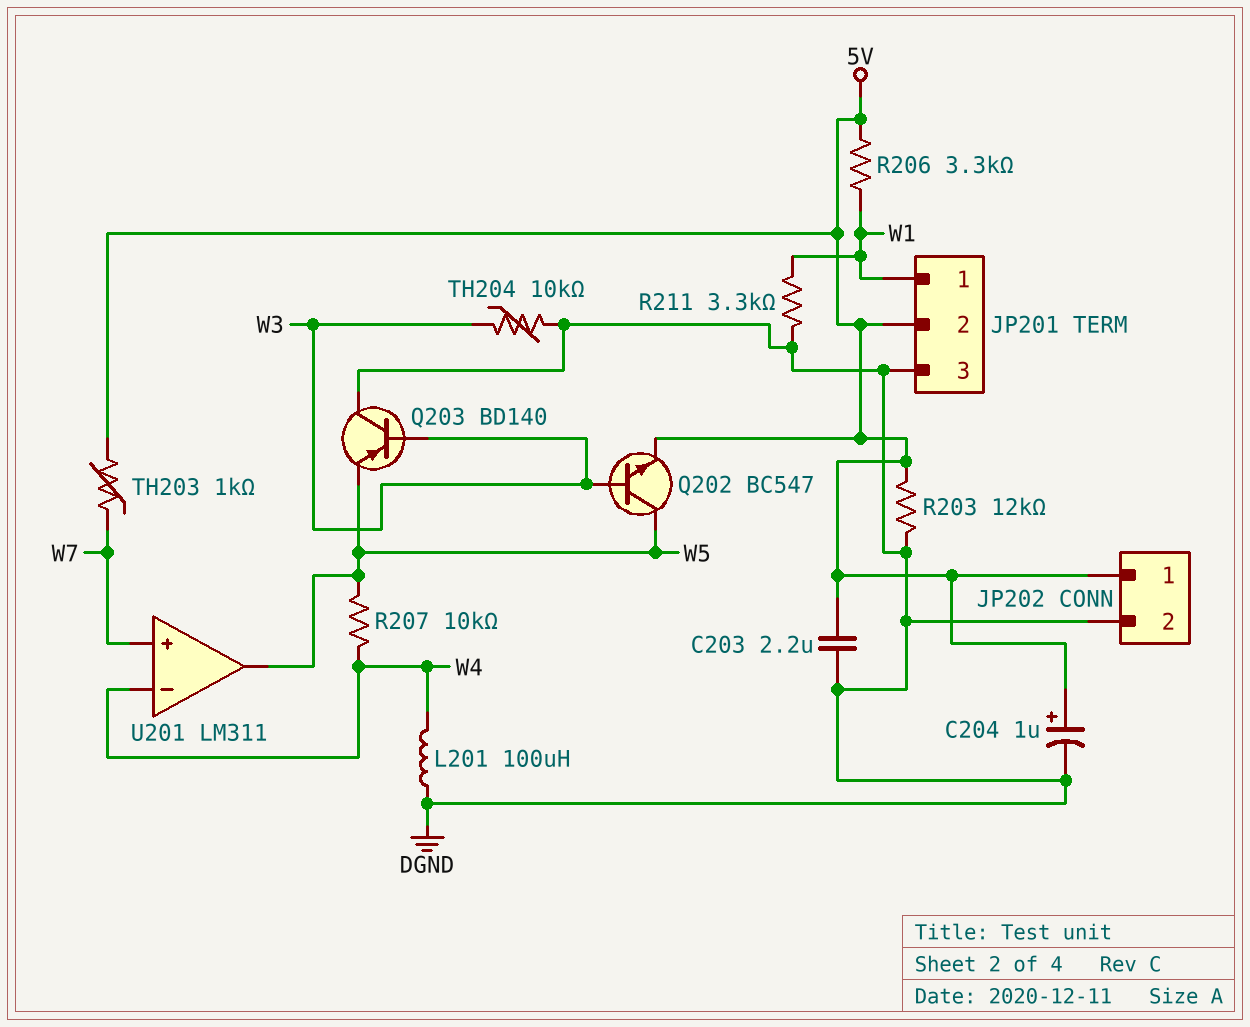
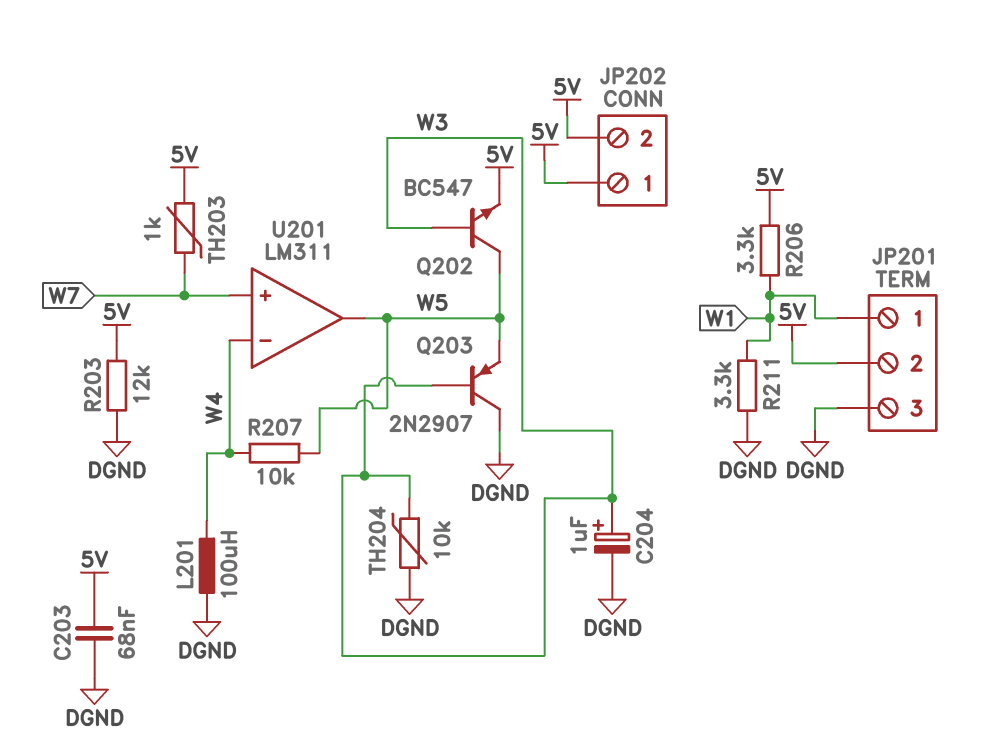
C203: 2.2uF (5V, DGND) -> 68nF (5V, DGND)
C204: 1uF (plus 5V, minus DGND) -> 1uF (plus W3, minus DGND)
JP202 pin 2: DGND -> 5V
Q203: PNP BD140 (B W3, C DGND, E W5) -> PNP 2N2907 (B W3, C DGND, E W5)

